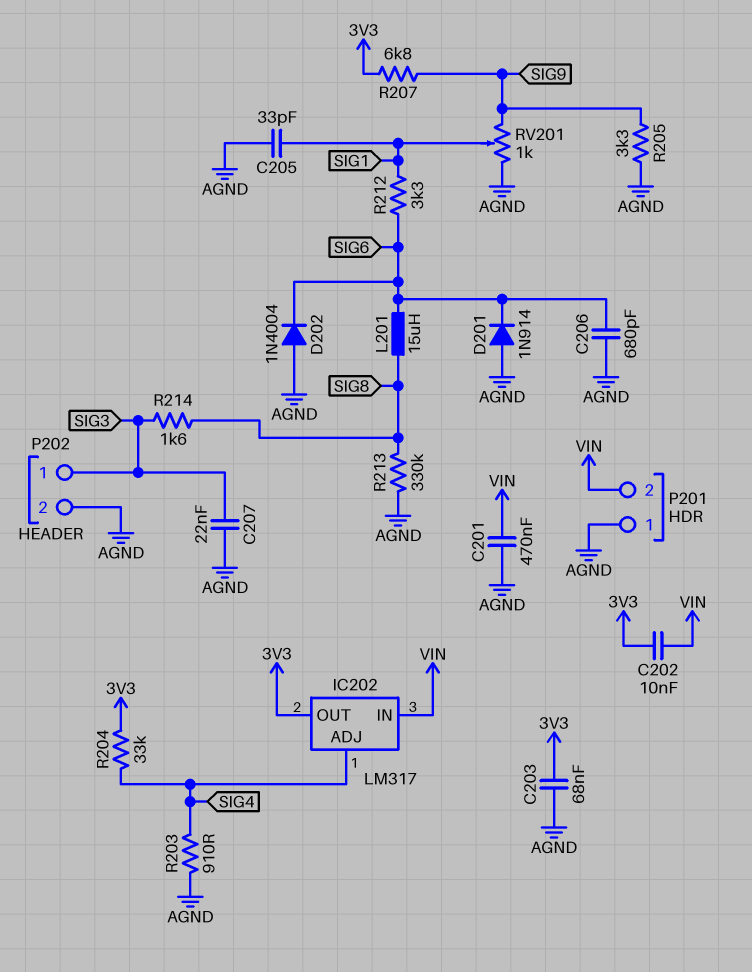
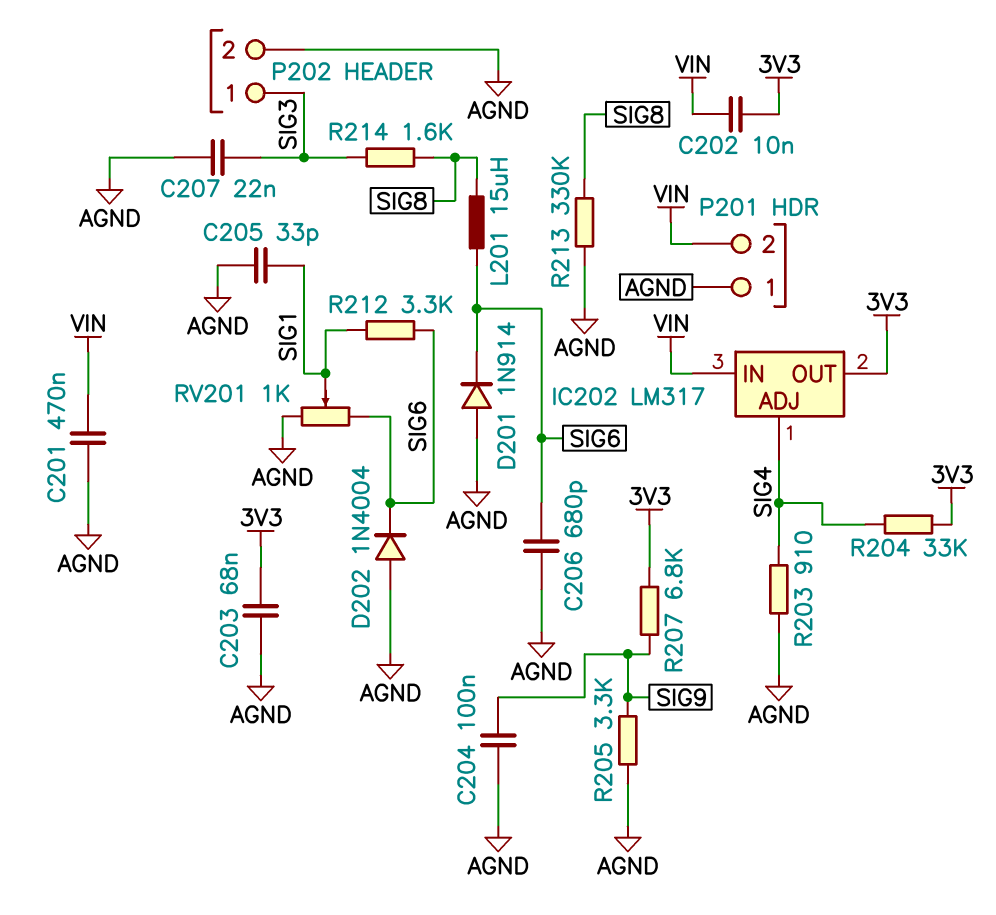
C204: none -> 100nF (AGND, SIG9)
RV201: 1k (AGND, SIG9, wiper SIG1) -> 1k (AGND, SIG6, wiper SIG1)

